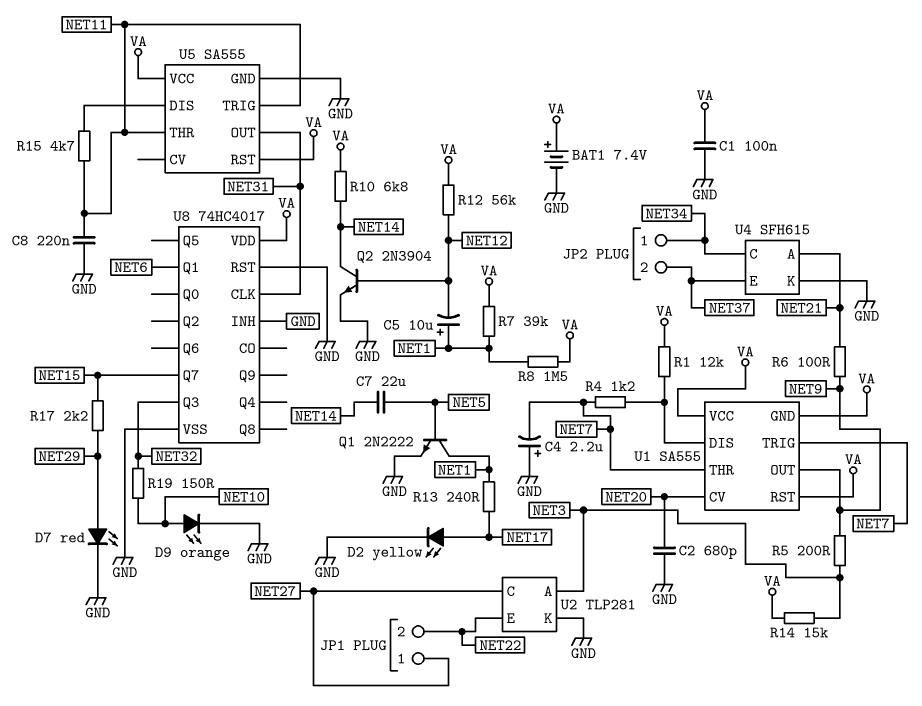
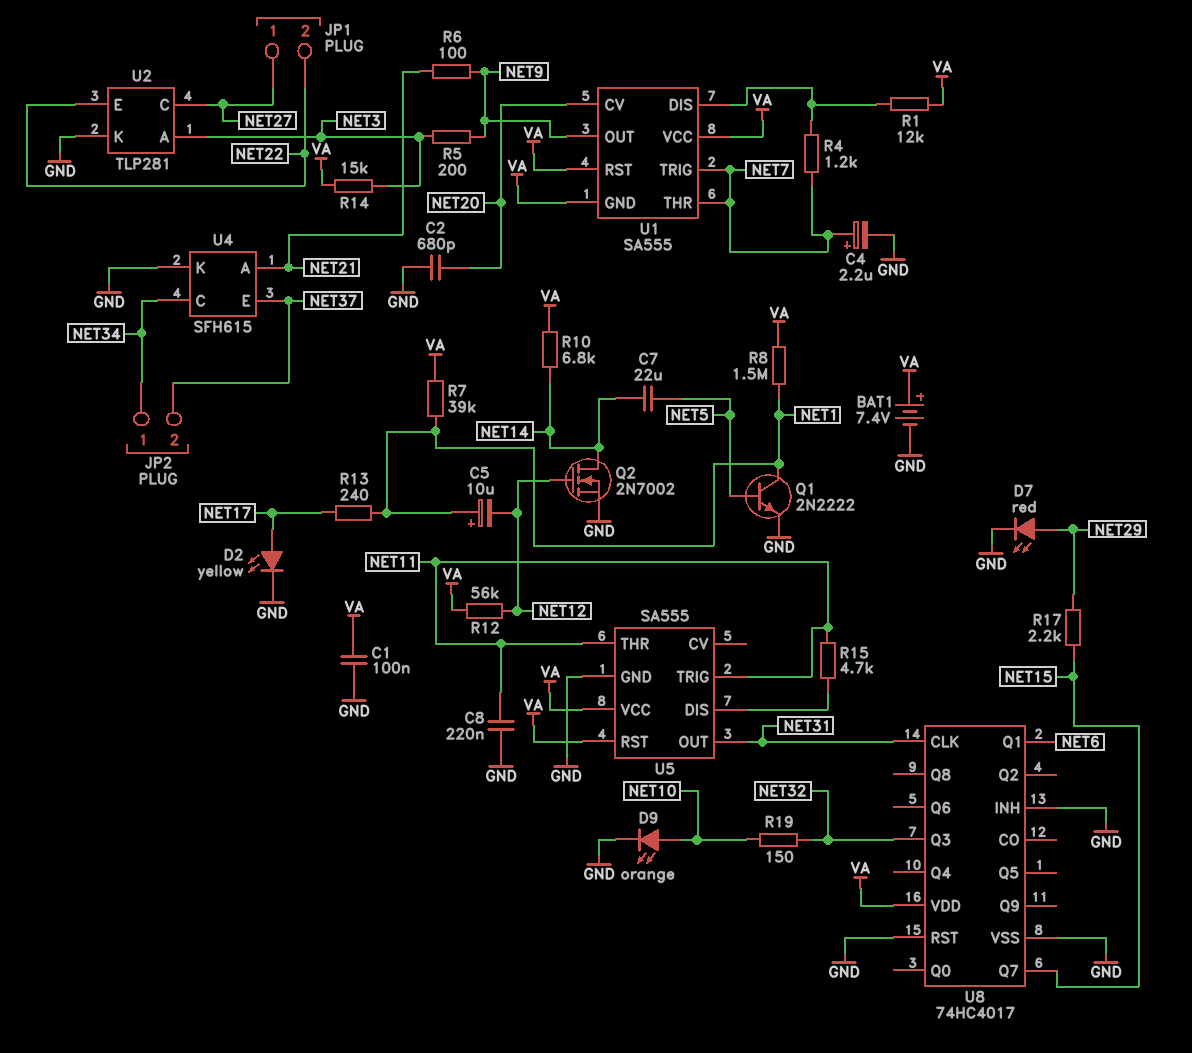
C4: 2.2uF (plus GND, minus NET7) -> 2.2uF (plus NET7, minus GND)
Q2: NPN 2N3904 (B NET12, C NET14, E GND) -> NMOS 2N7002 (G NET12, D NET14, S GND)

